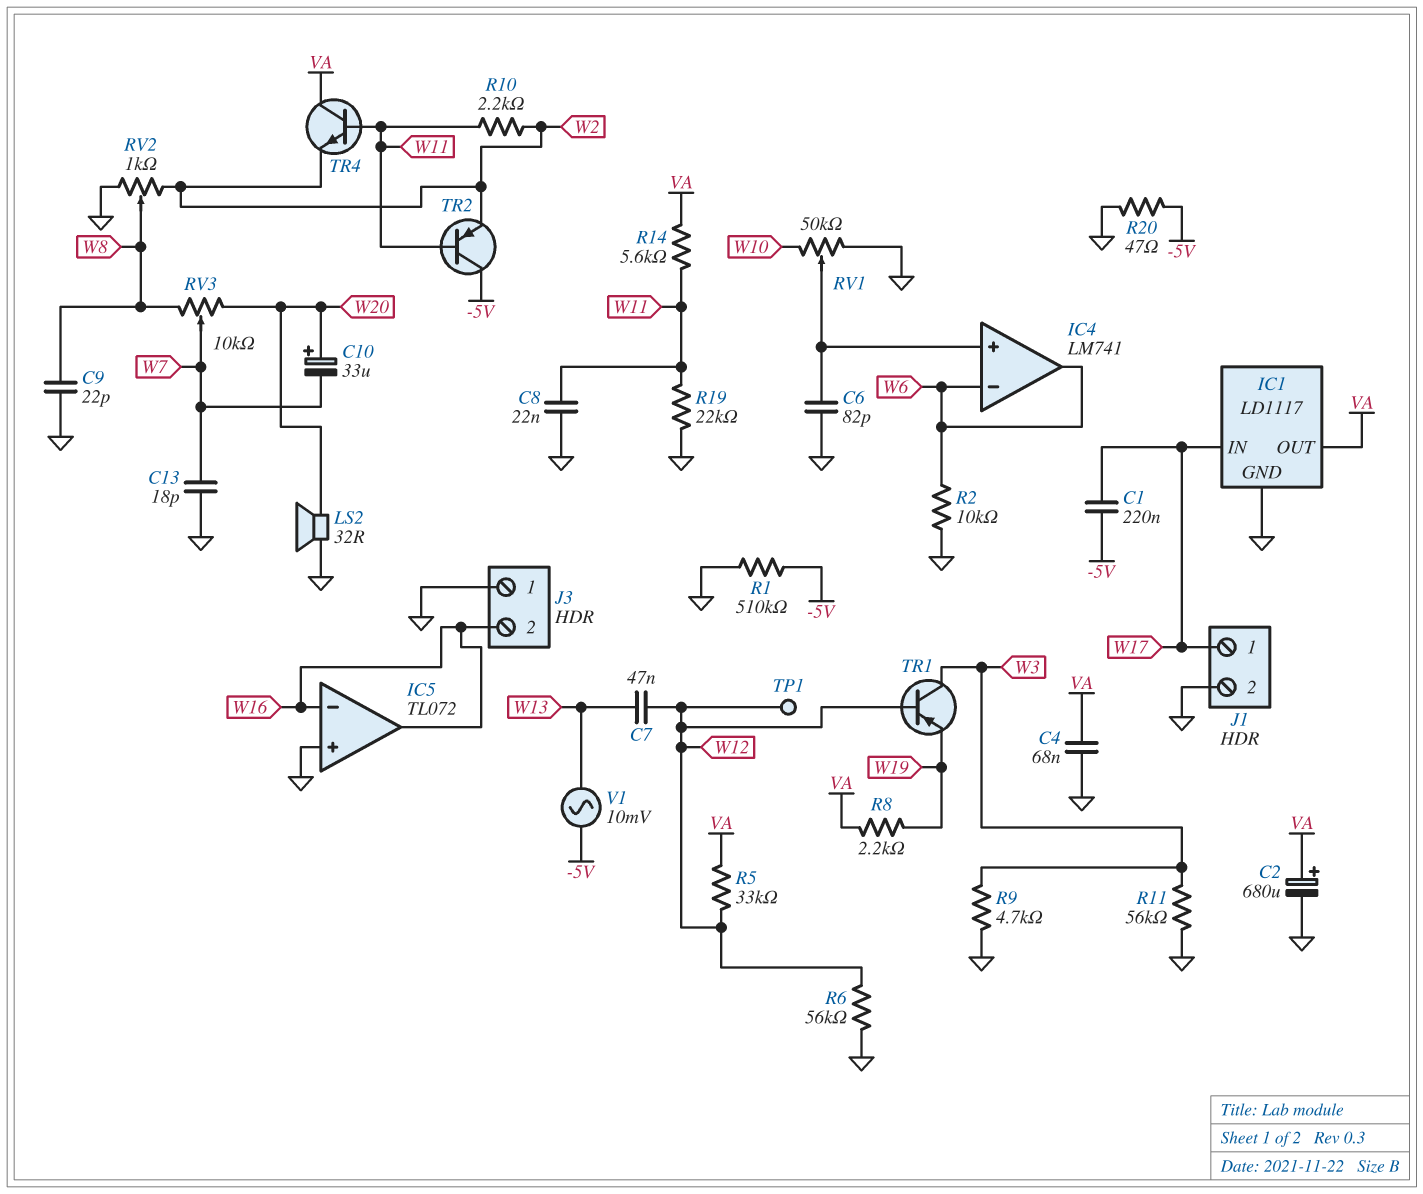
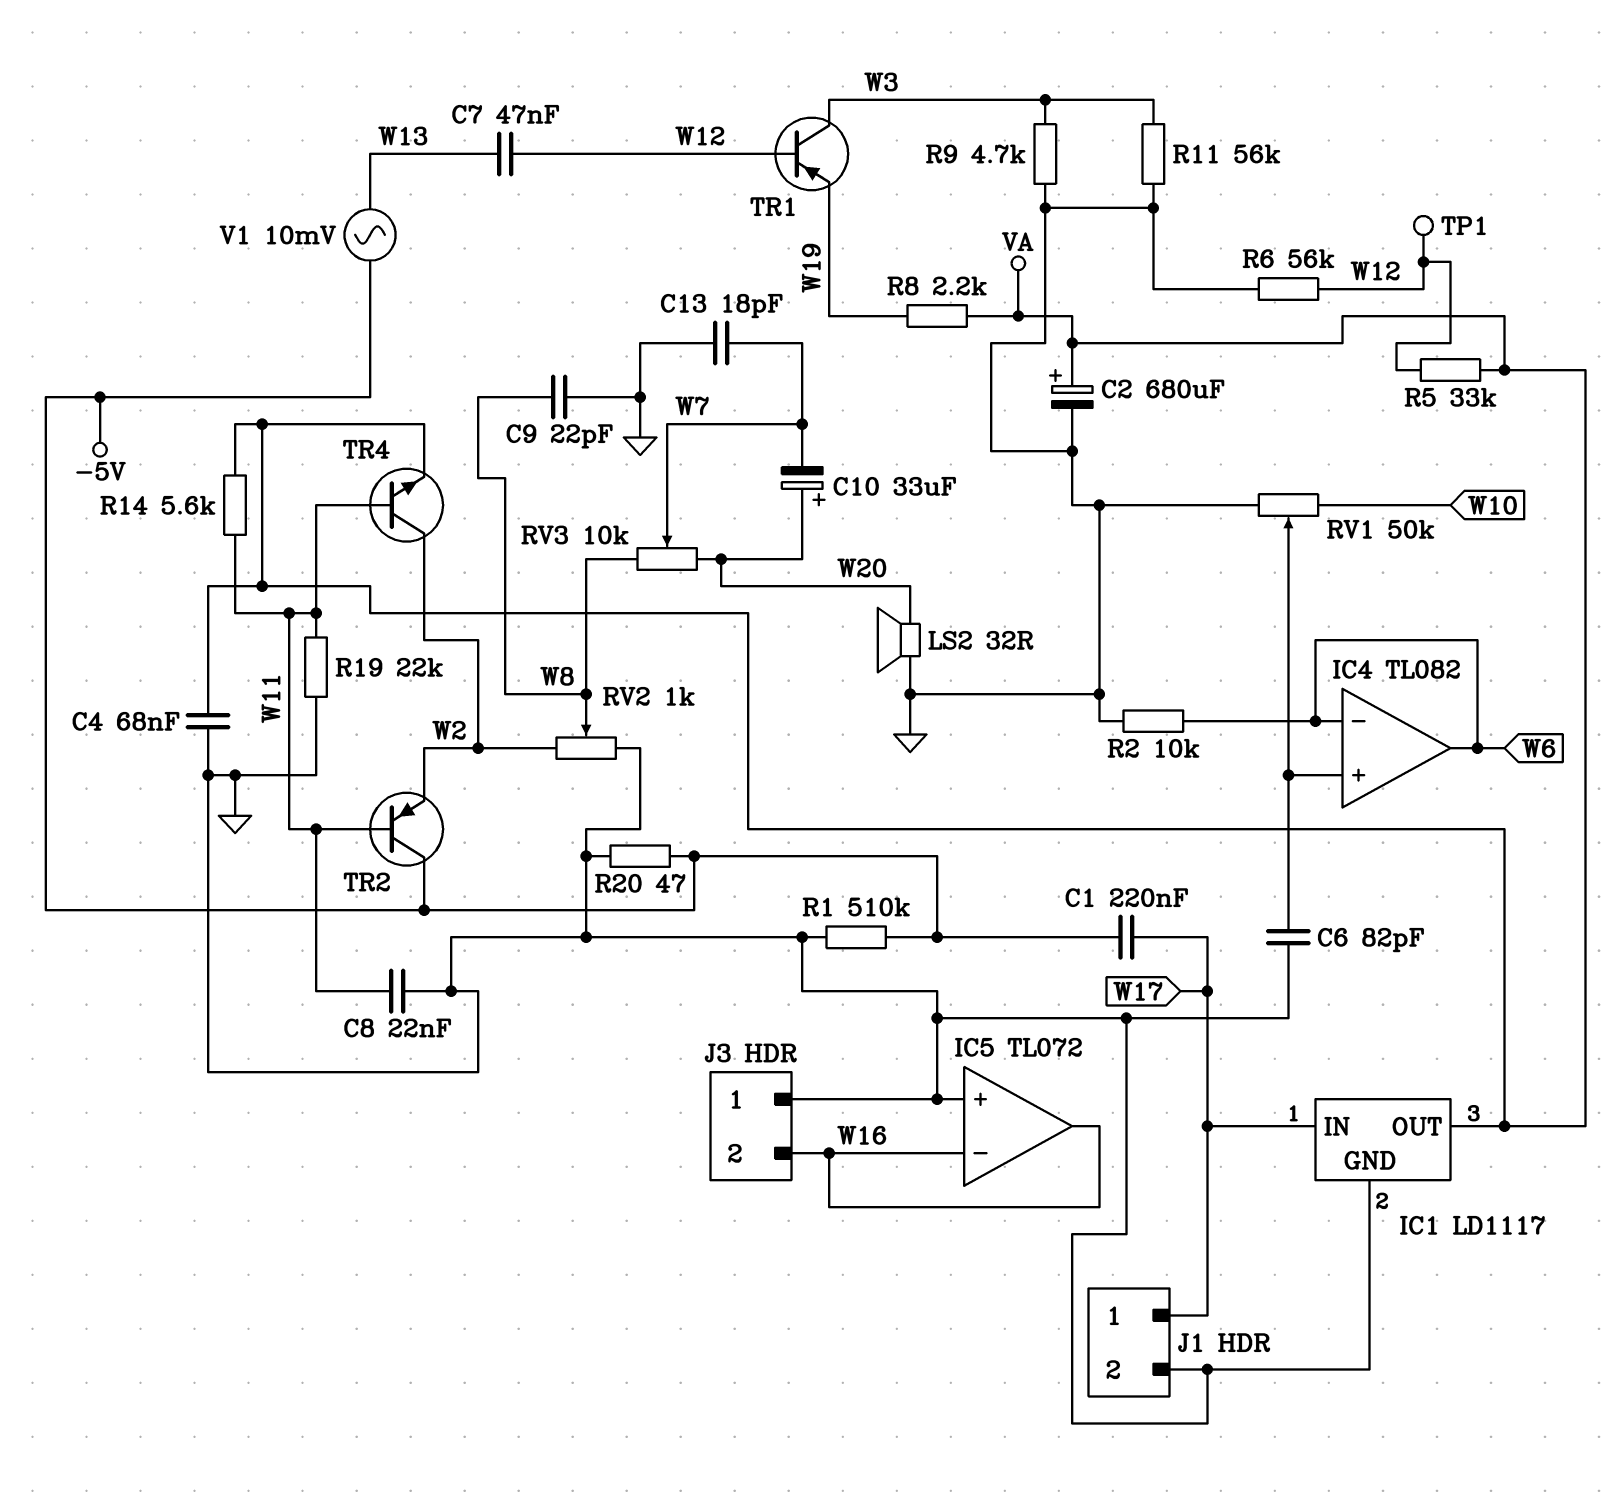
IC4: LM741 -> TL082
R10: 2.2k (W2, W11) -> none
TR4: NPN (B W11, C VA, E W2) -> NPN (B W11, C W2, E VA)

